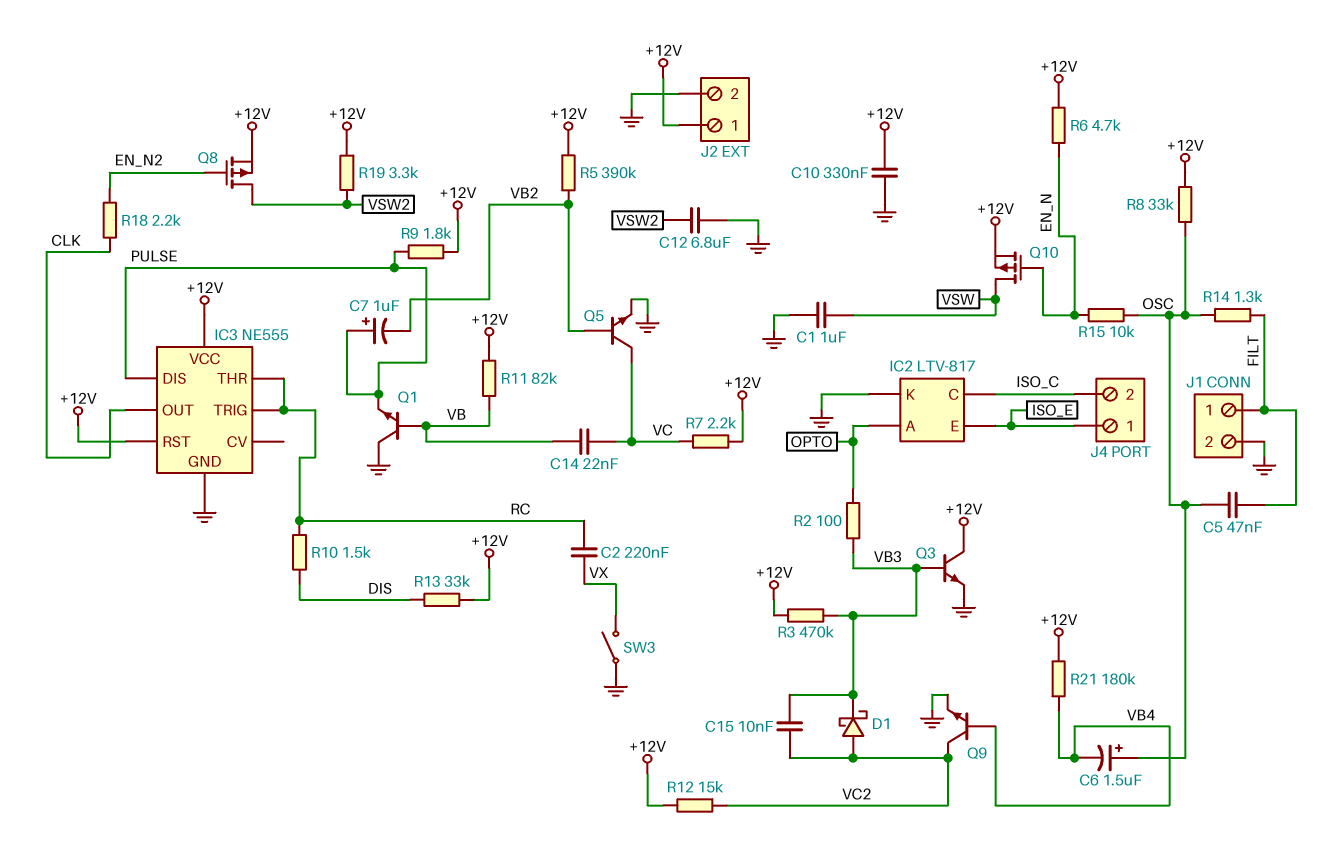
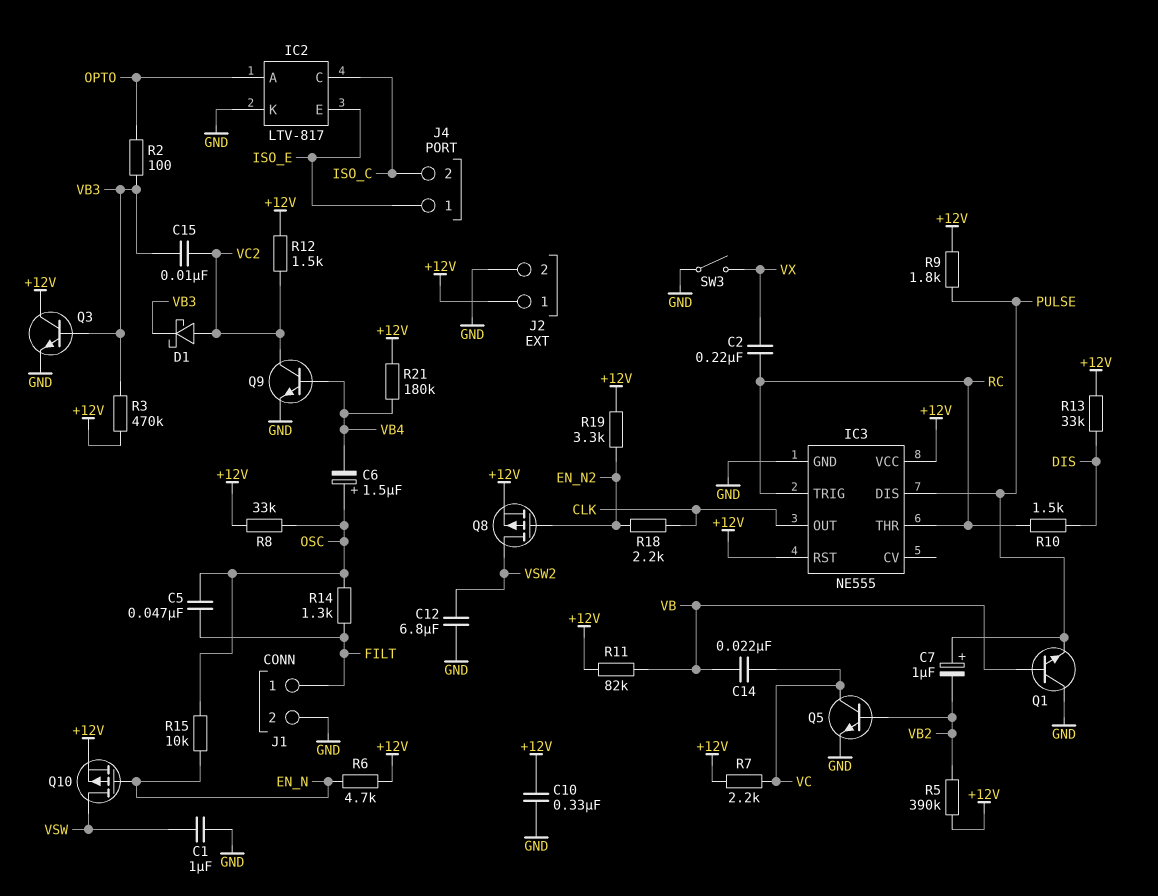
R12: 15k (+12V, VC2) -> 1.5k (+12V, VC2)
R19: 3.3k (+12V, VSW2) -> 3.3k (+12V, EN_N2)

